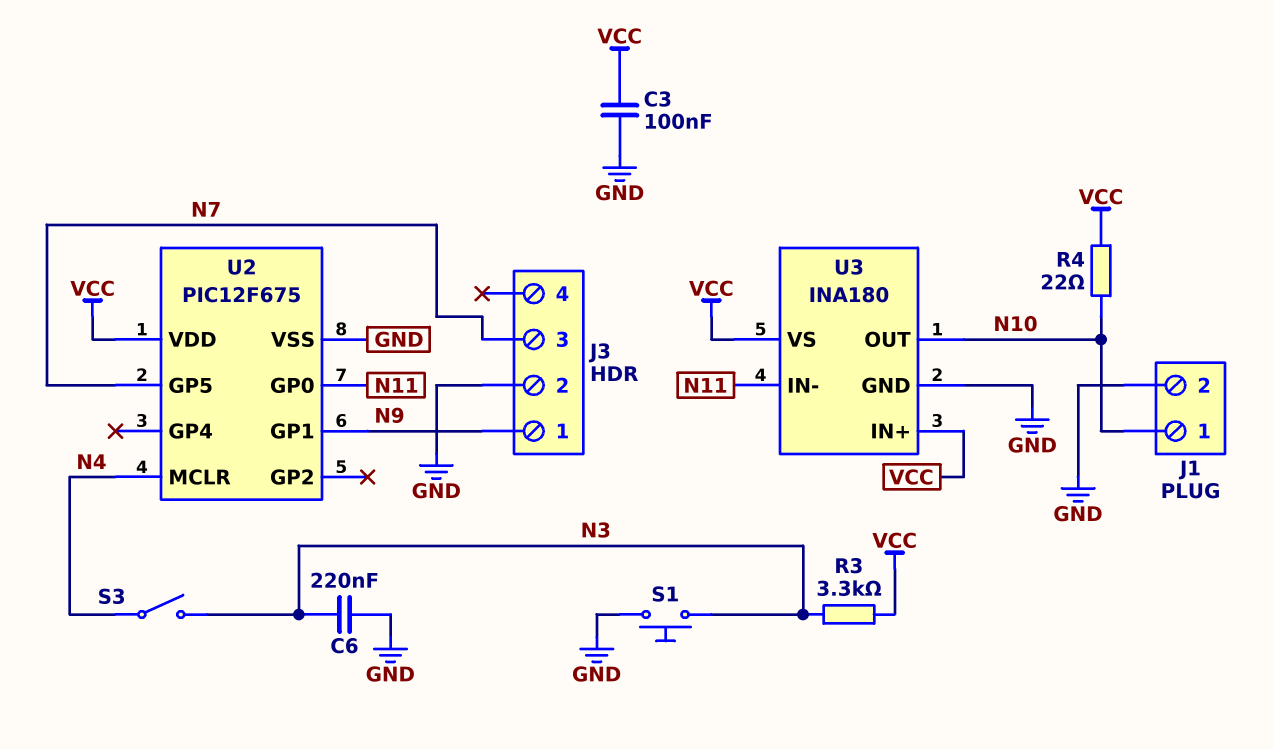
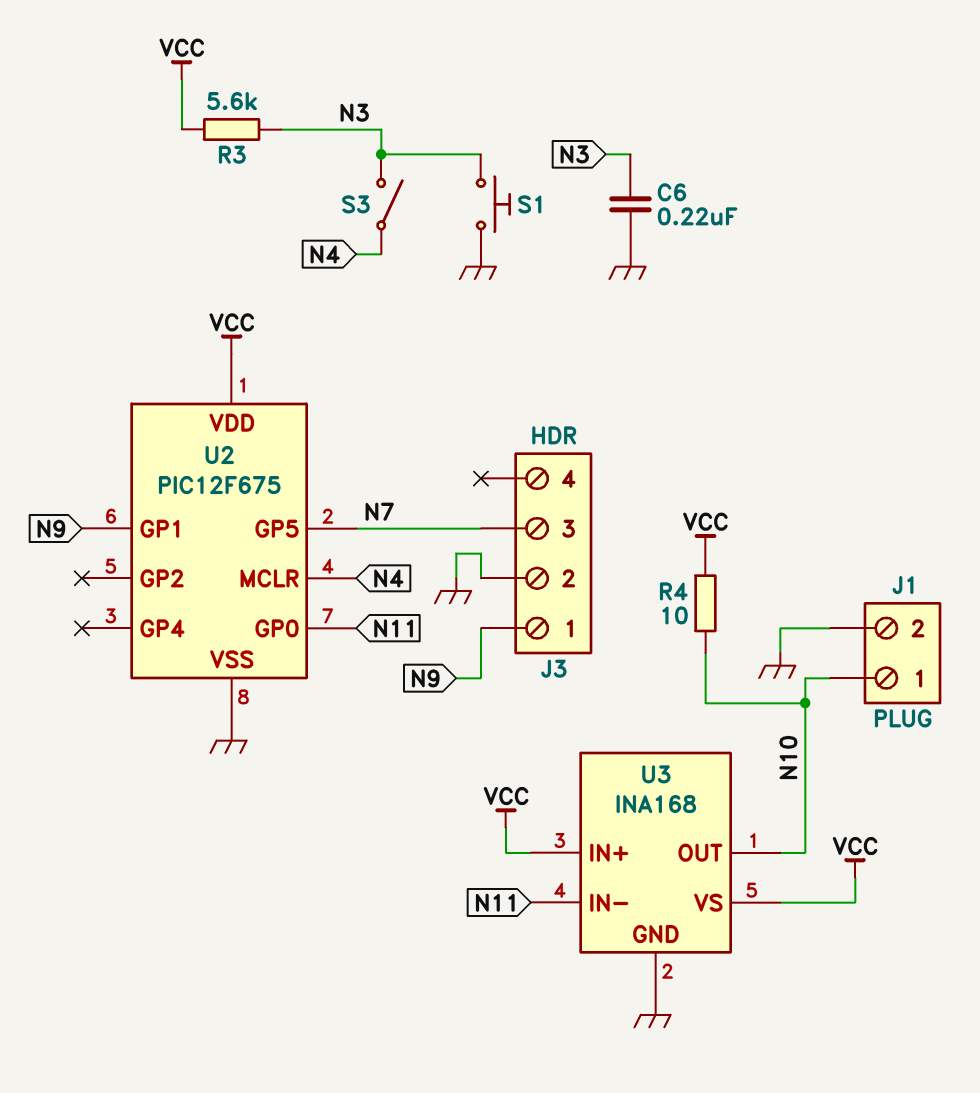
C3: 100nF (GND, VCC) -> none
R3: 3.3k (N3, VCC) -> 5.6k (N3, VCC)
R4: 22 (N10, VCC) -> 10 (N10, VCC)
U3: INA180 -> INA168

